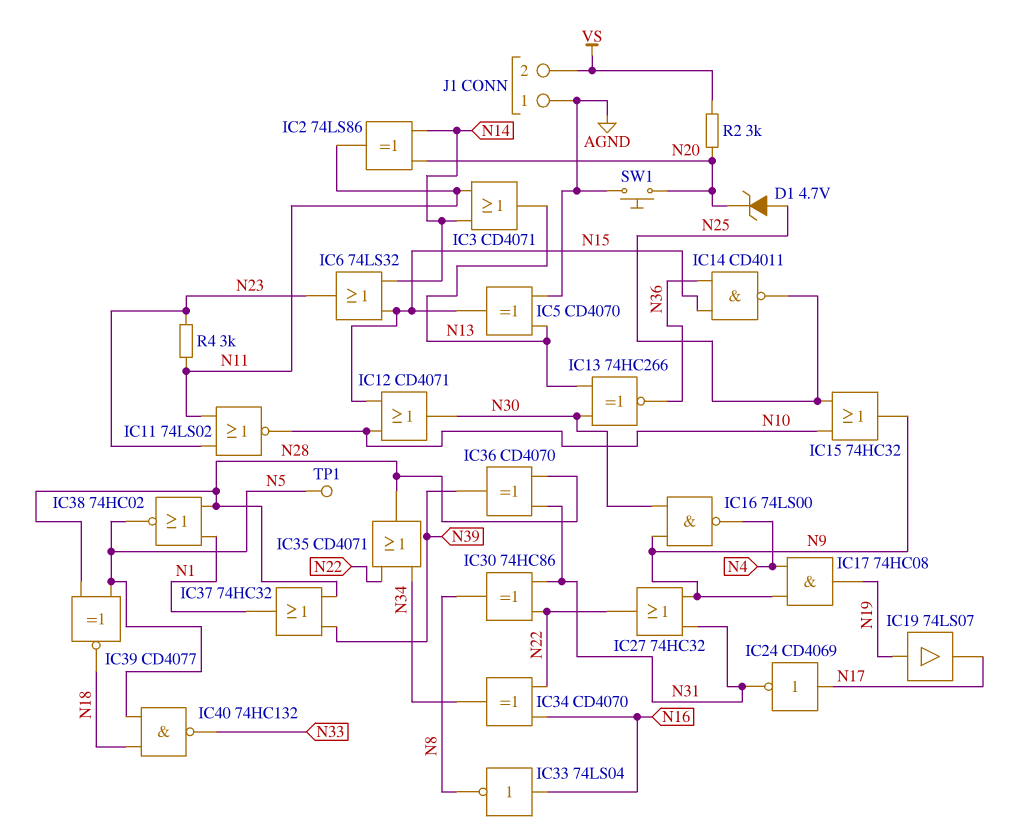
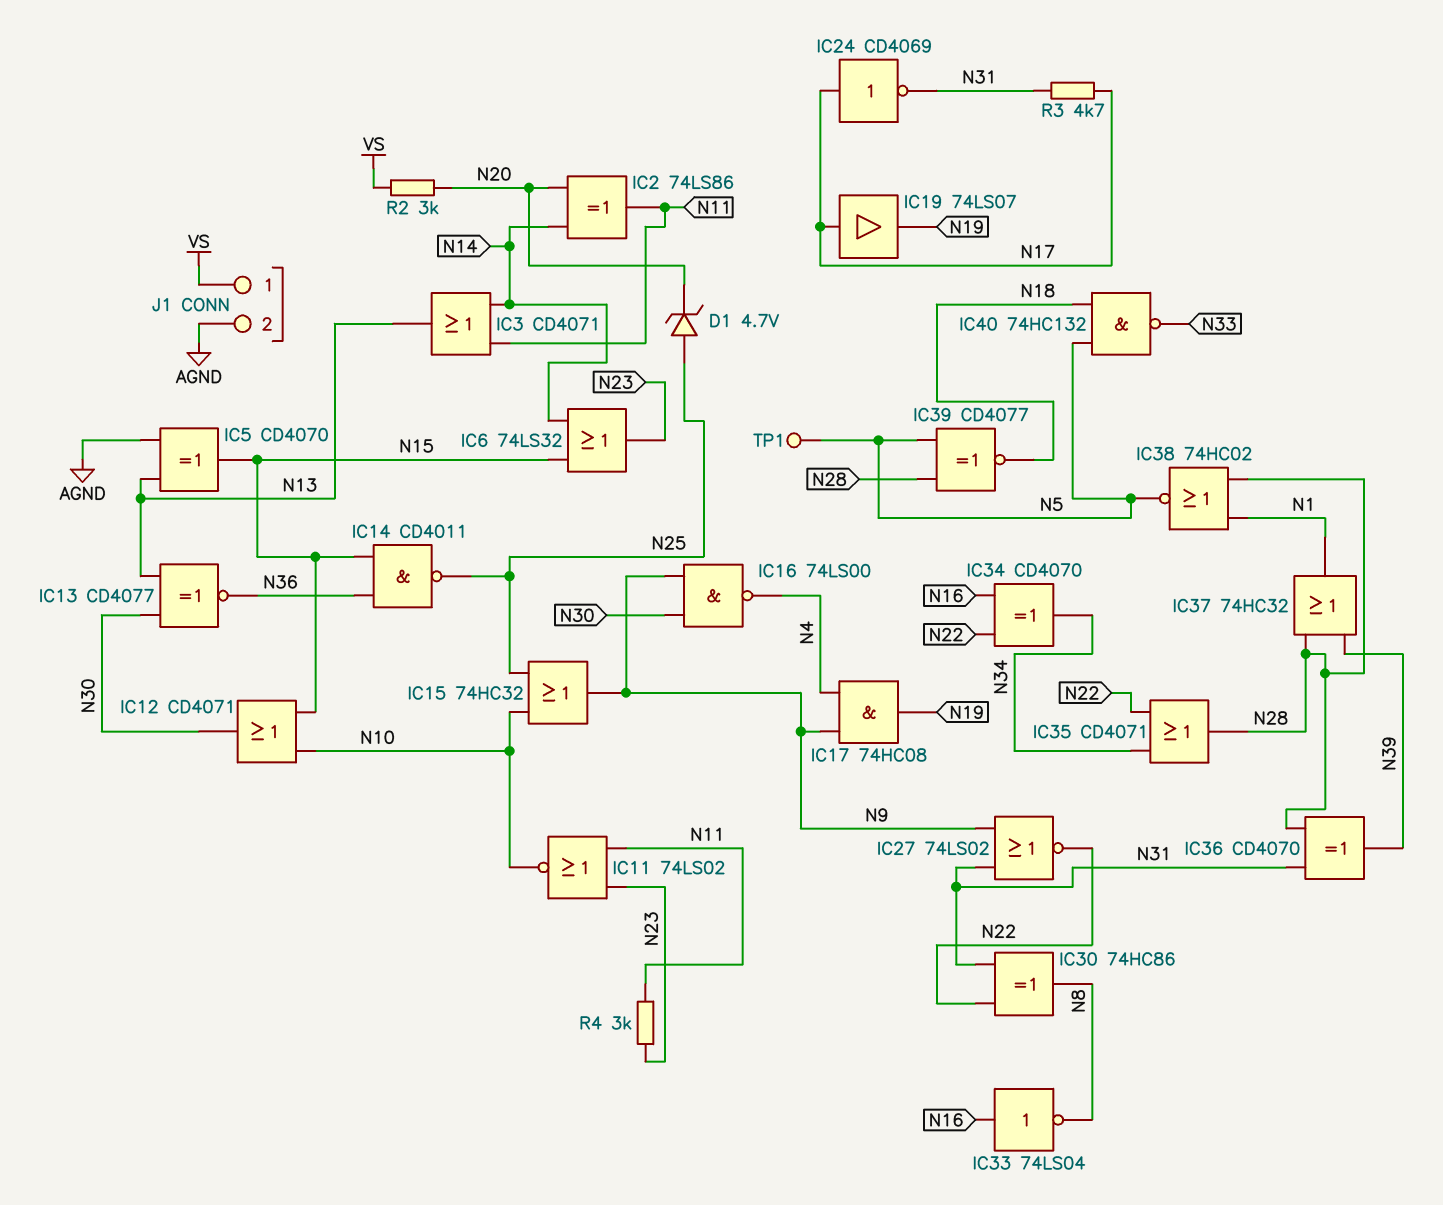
IC13: XNOR 74HC266 (in N13, in N30, out N36) -> XNOR CD4077 (in N13, in N30, out N36)
IC19: buffer 74LS07 (in N19, out N17) -> buffer 74LS07 (in N17, out N19)
IC27: OR 74HC32 (in N9, in N31, out N22) -> NOR 74LS02 (in N9, in N31, out N22)
J1 pin 1: AGND -> VS
J1 pin 2: VS -> AGND
R3: none -> 4.7k (N17, N31)
SW1: button (AGND, N20) -> none

